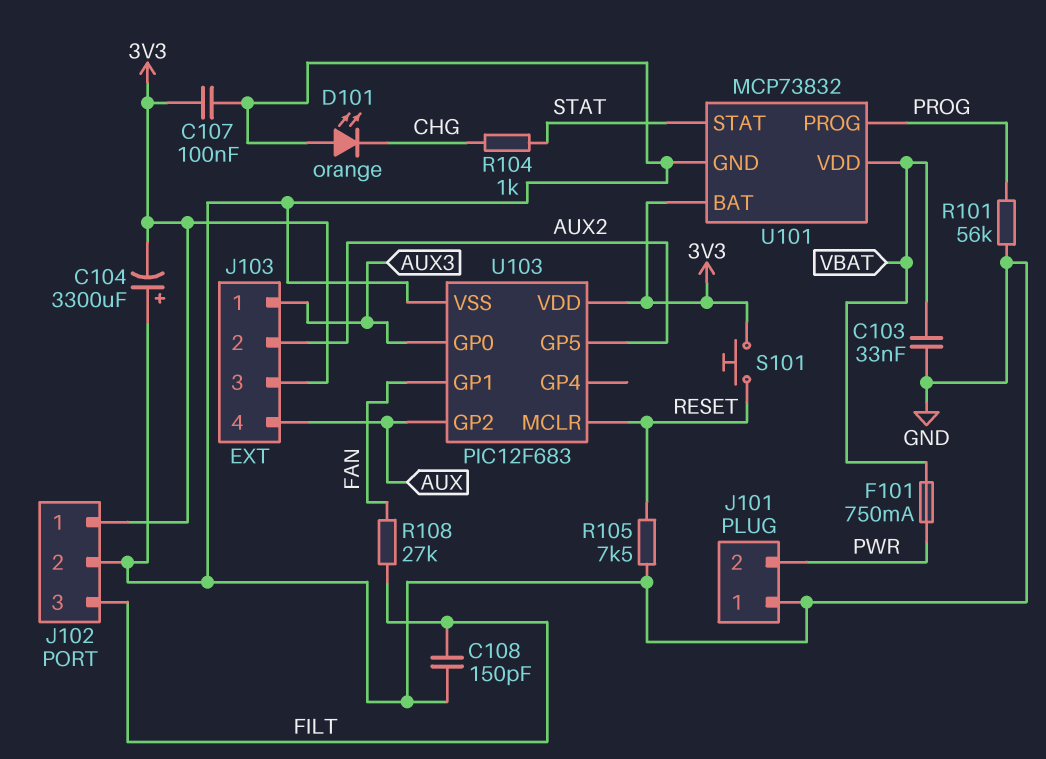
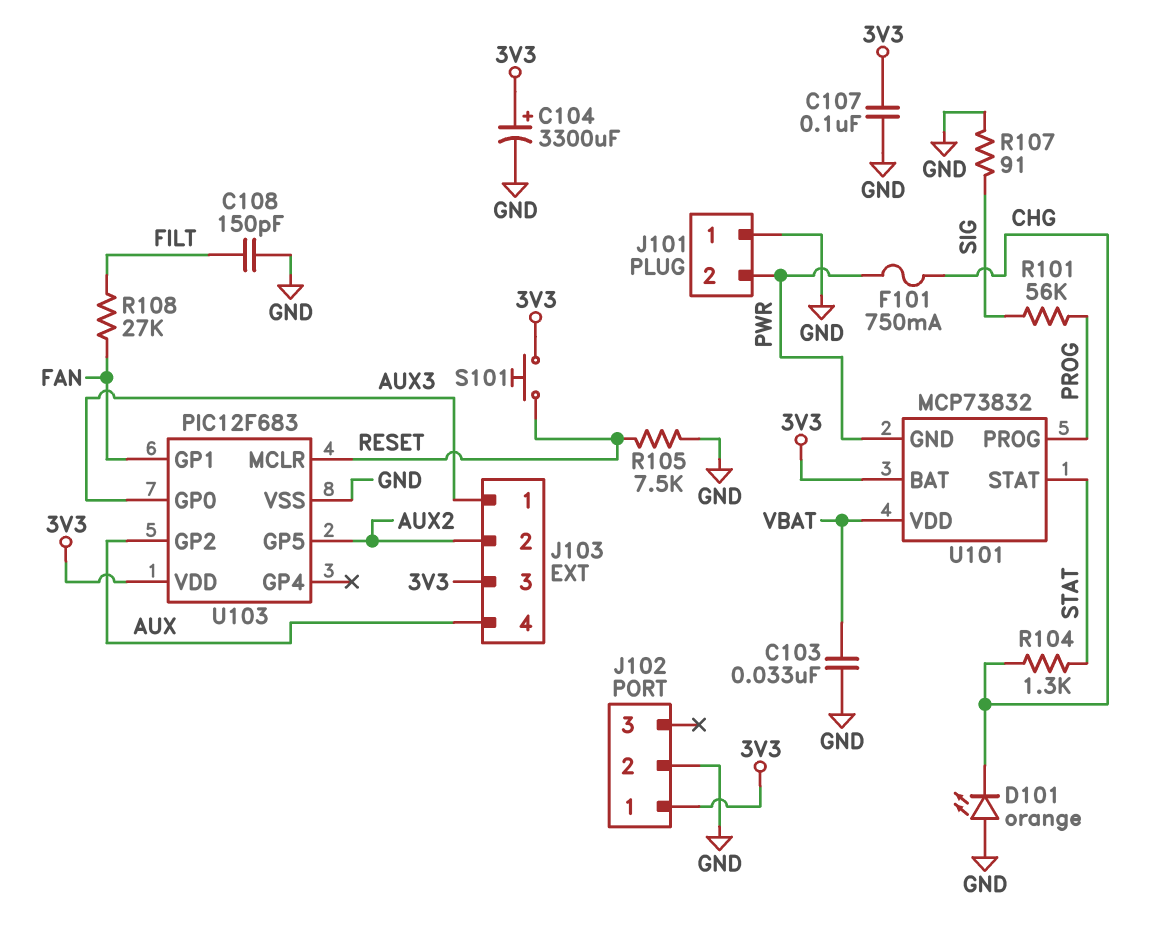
C104: 3300uF (plus GND, minus 3V3) -> 3300uF (plus 3V3, minus GND)
F101: 750mA (PWR, VBAT) -> 750mA (CHG, PWR)
J102 pin 3: FILT -> none
R101: 56k (GND, PROG) -> 56k (PROG, SIG)
R104: 1k (CHG, STAT) -> 1.3k (CHG, STAT)
R107: none -> 91 (GND, SIG)
U101 pin GND: GND -> PWR

